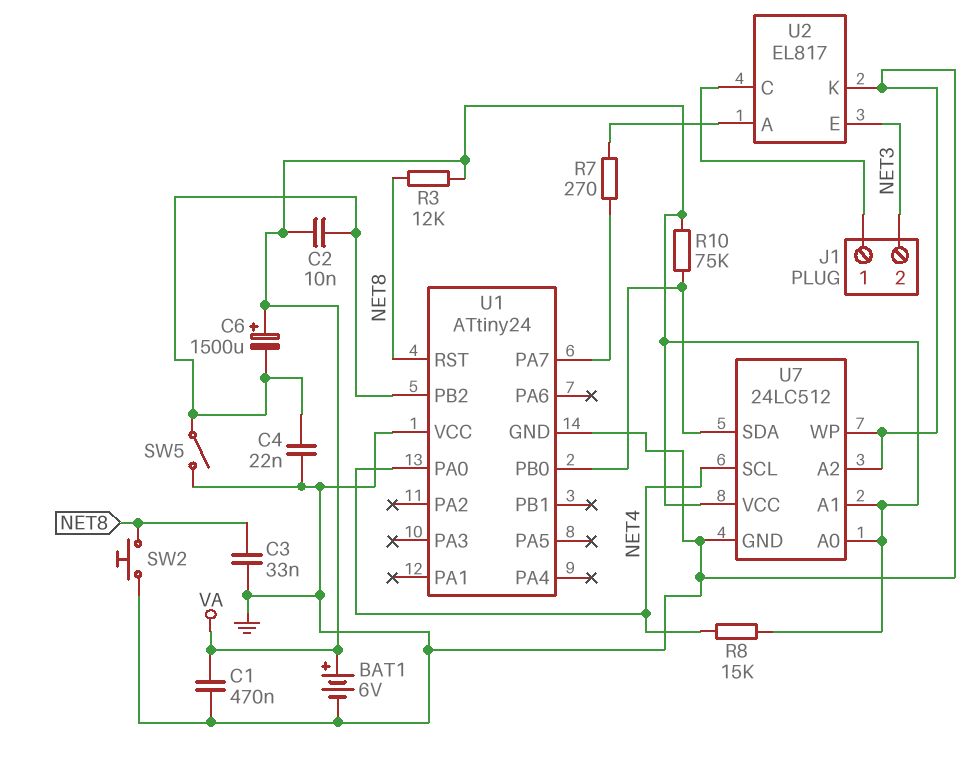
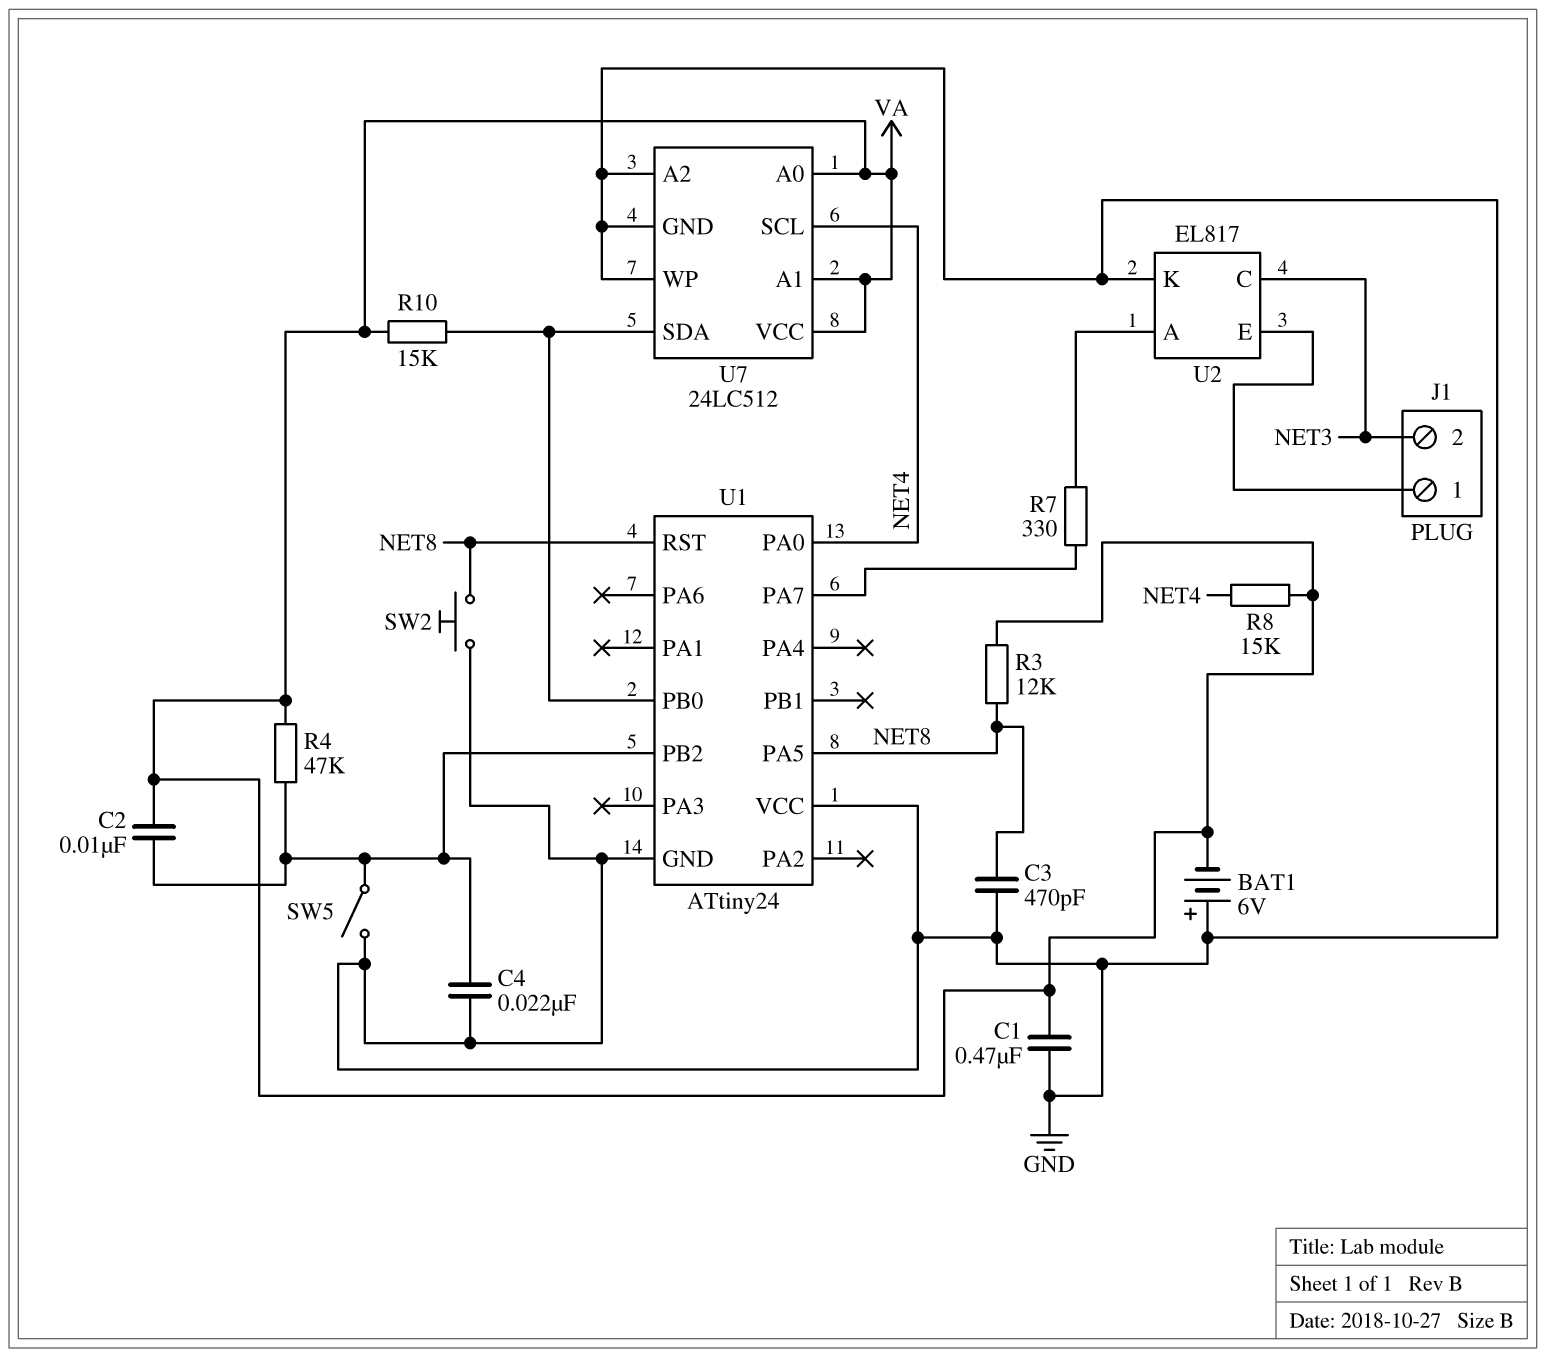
BAT1: 6V (plus VA, minus GND) -> 6V (plus GND, minus VA)
C3: 33nF (GND, NET8) -> 470pF (GND, NET8)
C6: 1500uF (plus VA, minus U1/PB2) -> none
R4: none -> 47k (U1/PB2, VA)
R7: 270 (U1/PA7, U2/A) -> 330 (U1/PA7, U2/A)
R10: 75k (U1/PB0, VA) -> 15k (U1/PB0, VA)
U1 pin PA5: none -> NET8
U2 pin C: J1/1 -> NET3
U2 pin E: NET3 -> J1/1

